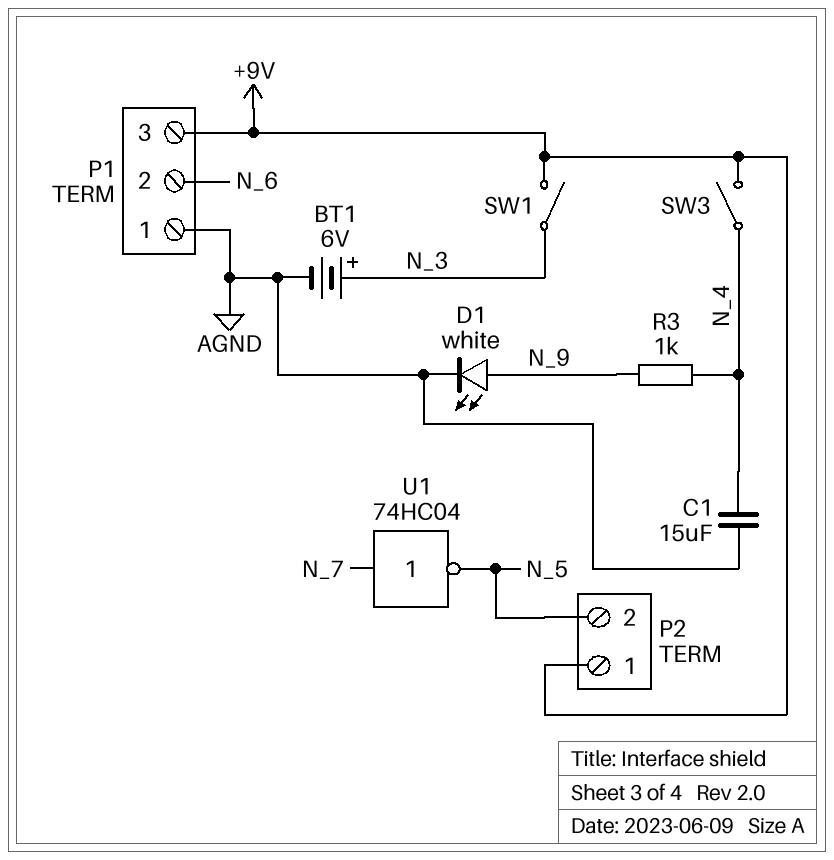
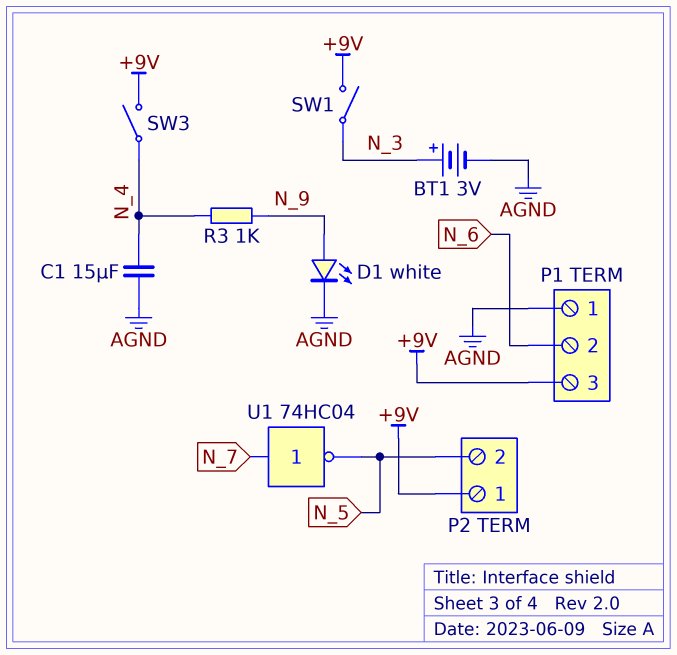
BT1: 6V (plus N_3, minus AGND) -> 3V (plus N_3, minus AGND)

